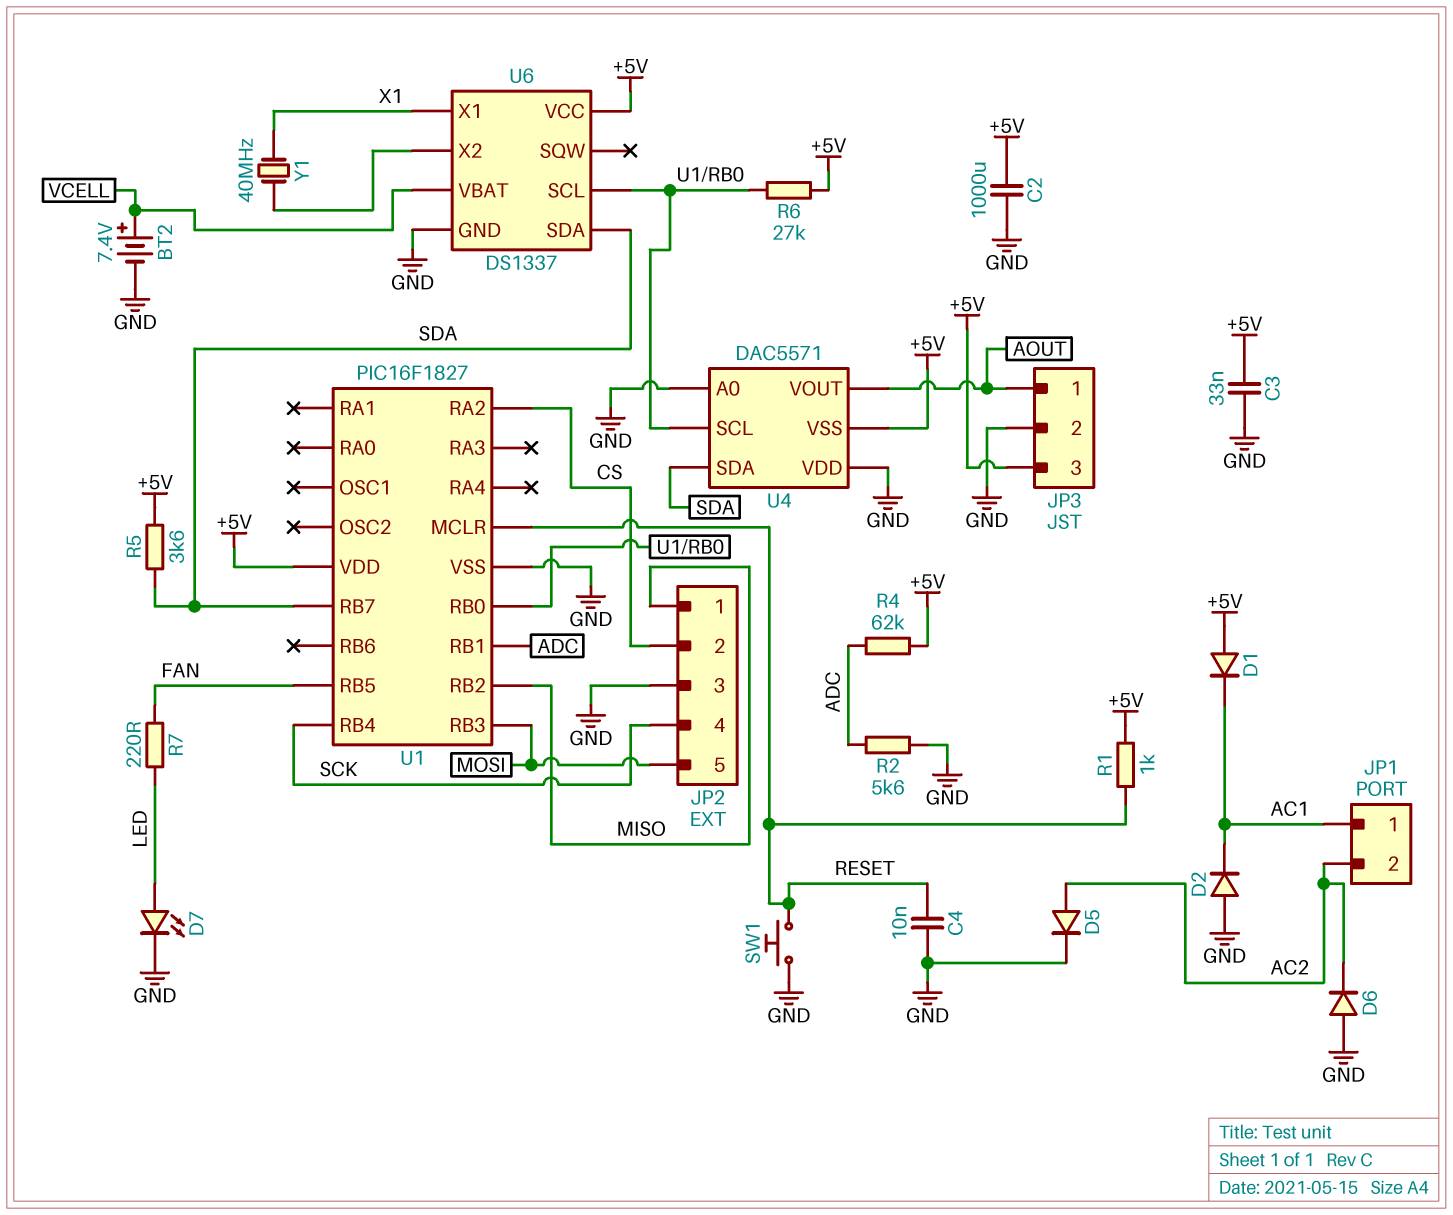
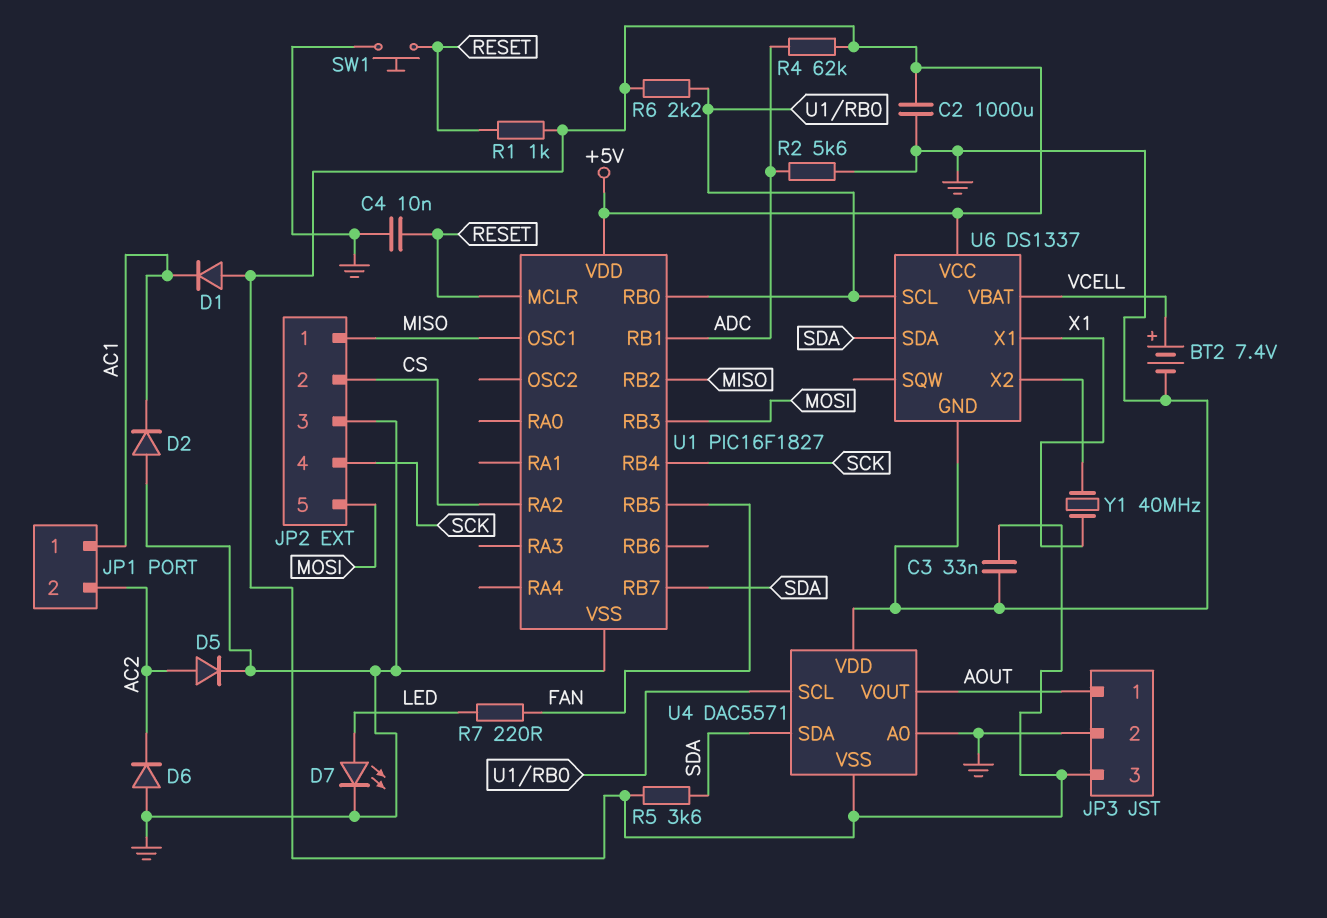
R6: 27k (+5V, U1/RB0) -> 2.2k (+5V, U1/RB0)
U1 pin OSC1: none -> MISO

